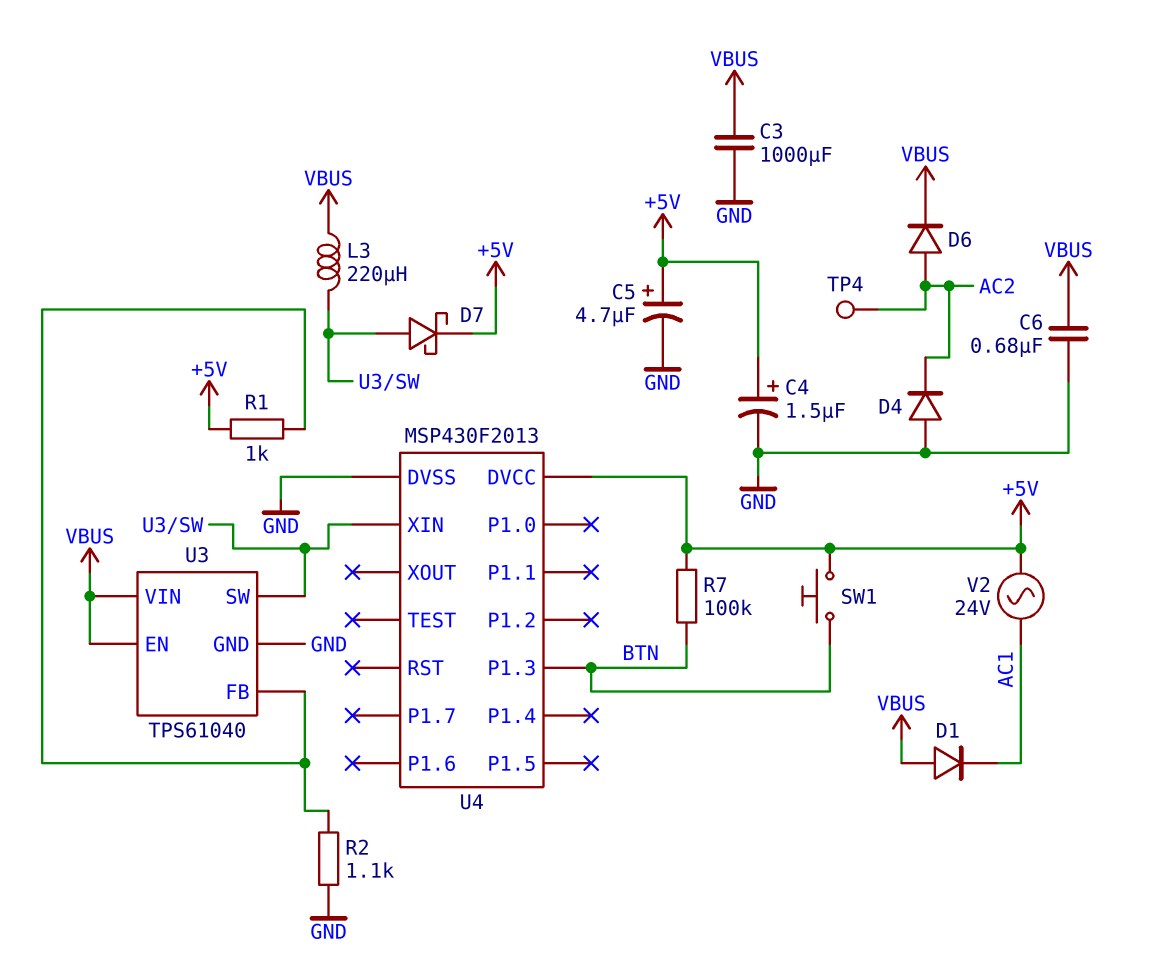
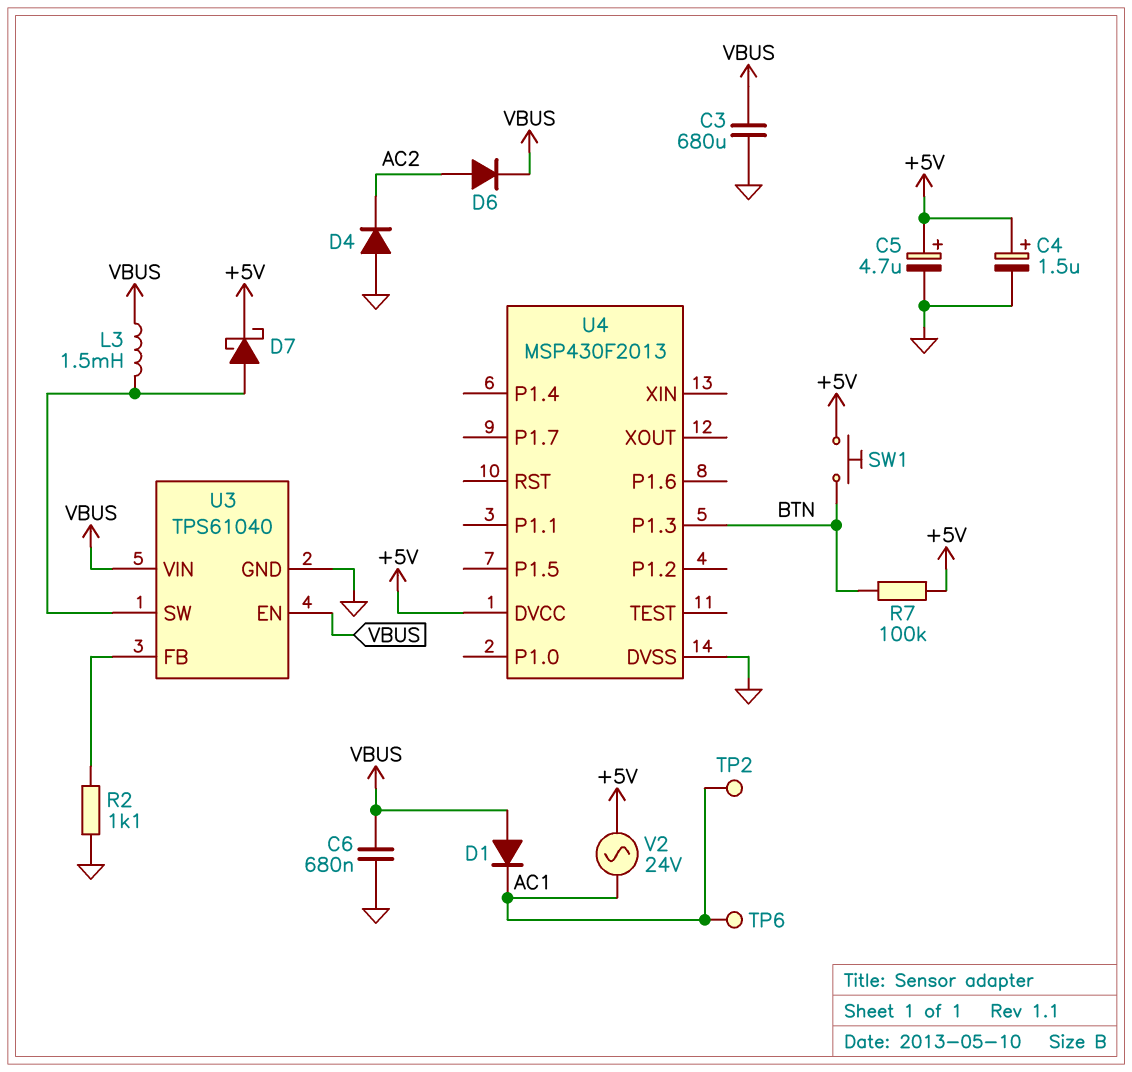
C3: 1000uF (GND, VBUS) -> 680uF (GND, VBUS)
L3: 220uH (U3/SW, VBUS) -> 1.5mH (U3/SW, VBUS)
R1: 1k (+5V, U3/FB) -> none
TP2: none -> test point (AC1)
TP4: test point (AC2) -> none
TP6: none -> test point (AC1)
U4 pin XIN: U3/SW -> none

